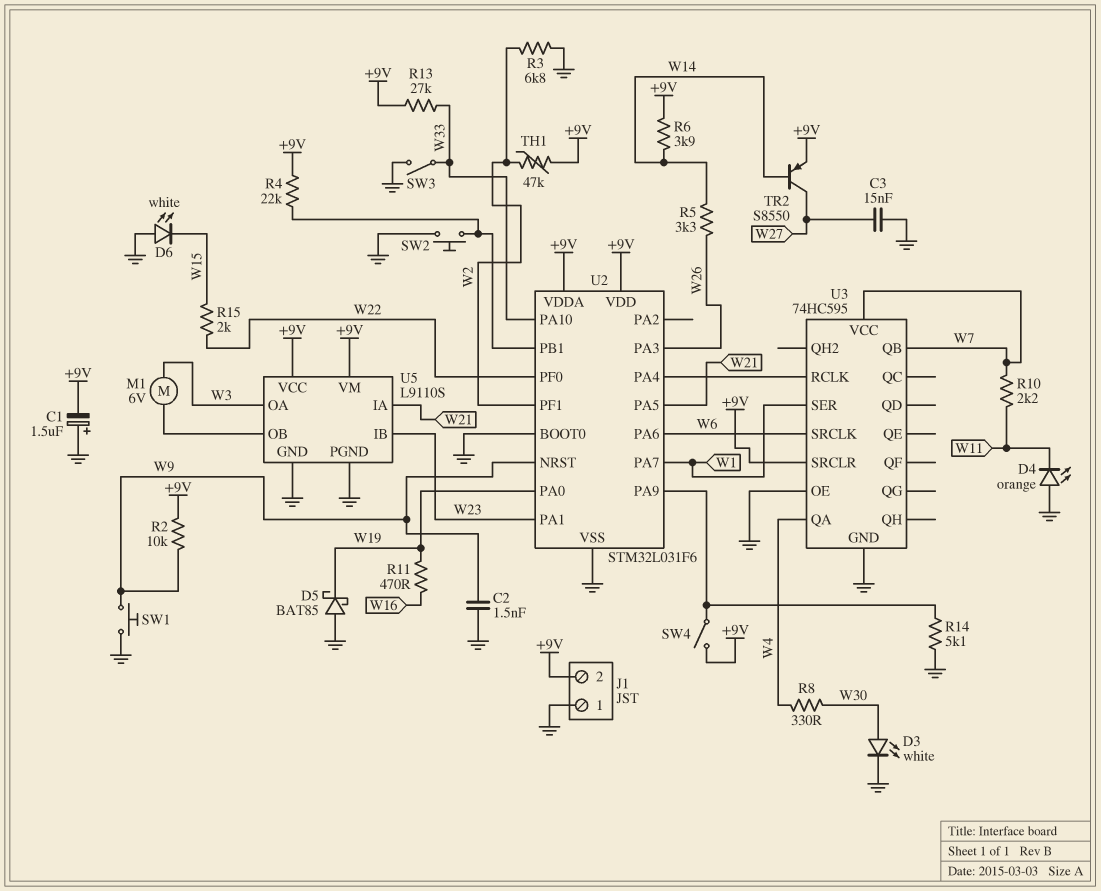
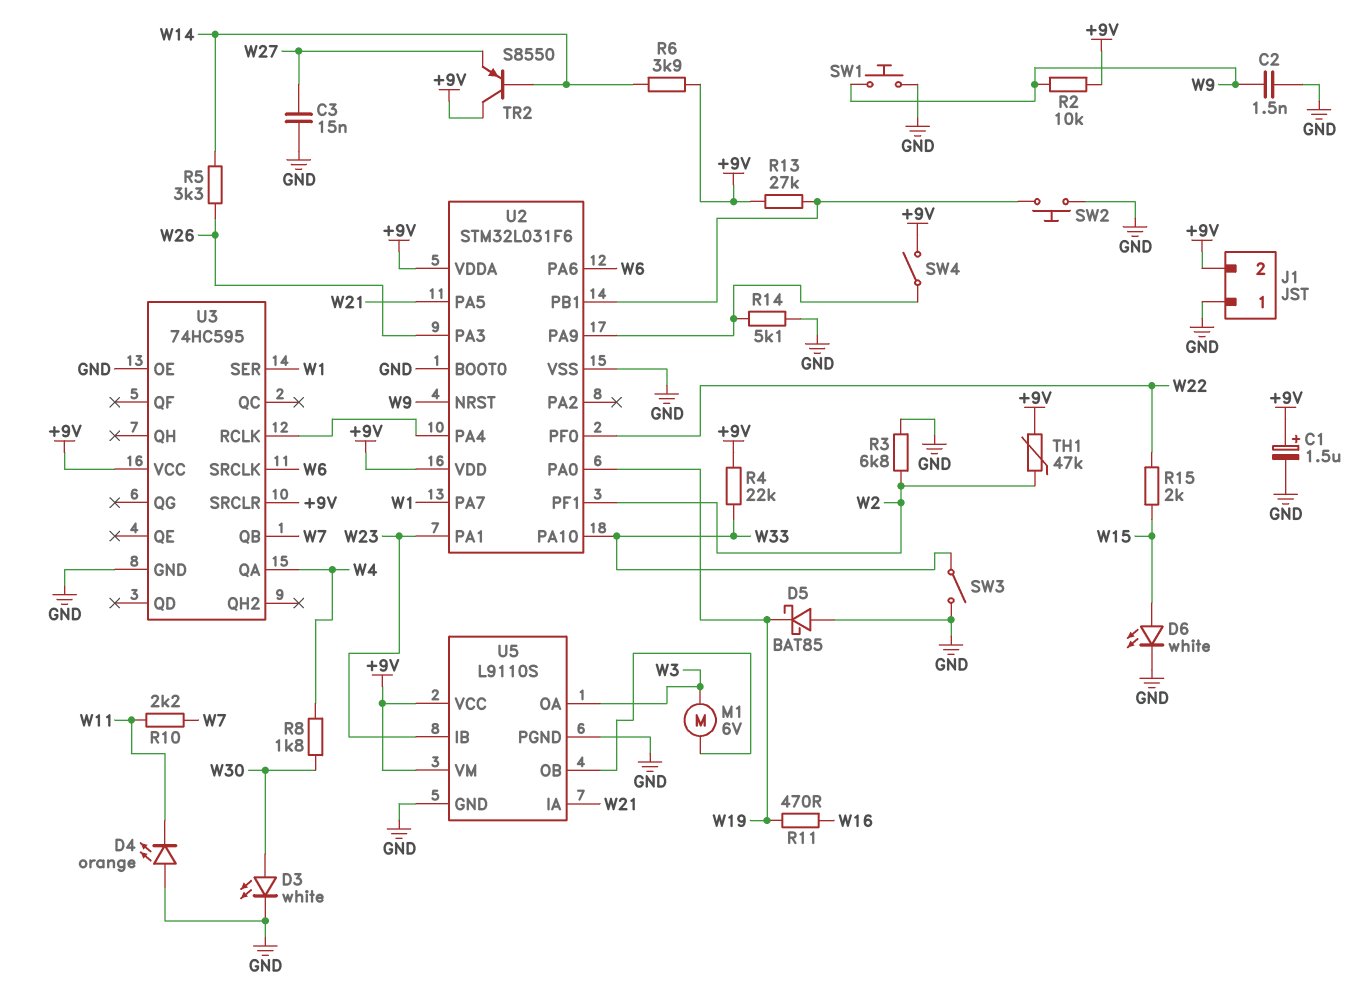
C1: 1.5uF (plus GND, minus +9V) -> 1.5uF (plus +9V, minus GND)
D6: LED white (A GND, K W15) -> LED white (A W15, K GND)
R4: 22k (+9V, U2/PB1) -> 22k (+9V, W33)
R8: 330 (W4, W30) -> 1.8k (W4, W30)
R13: 27k (+9V, W33) -> 27k (+9V, U2/PB1)
TR2: PNP S8550 (B W14, C W27, E +9V) -> PNP S8550 (B W14, C +9V, E W27)
U3 pin VCC: W7 -> +9V

